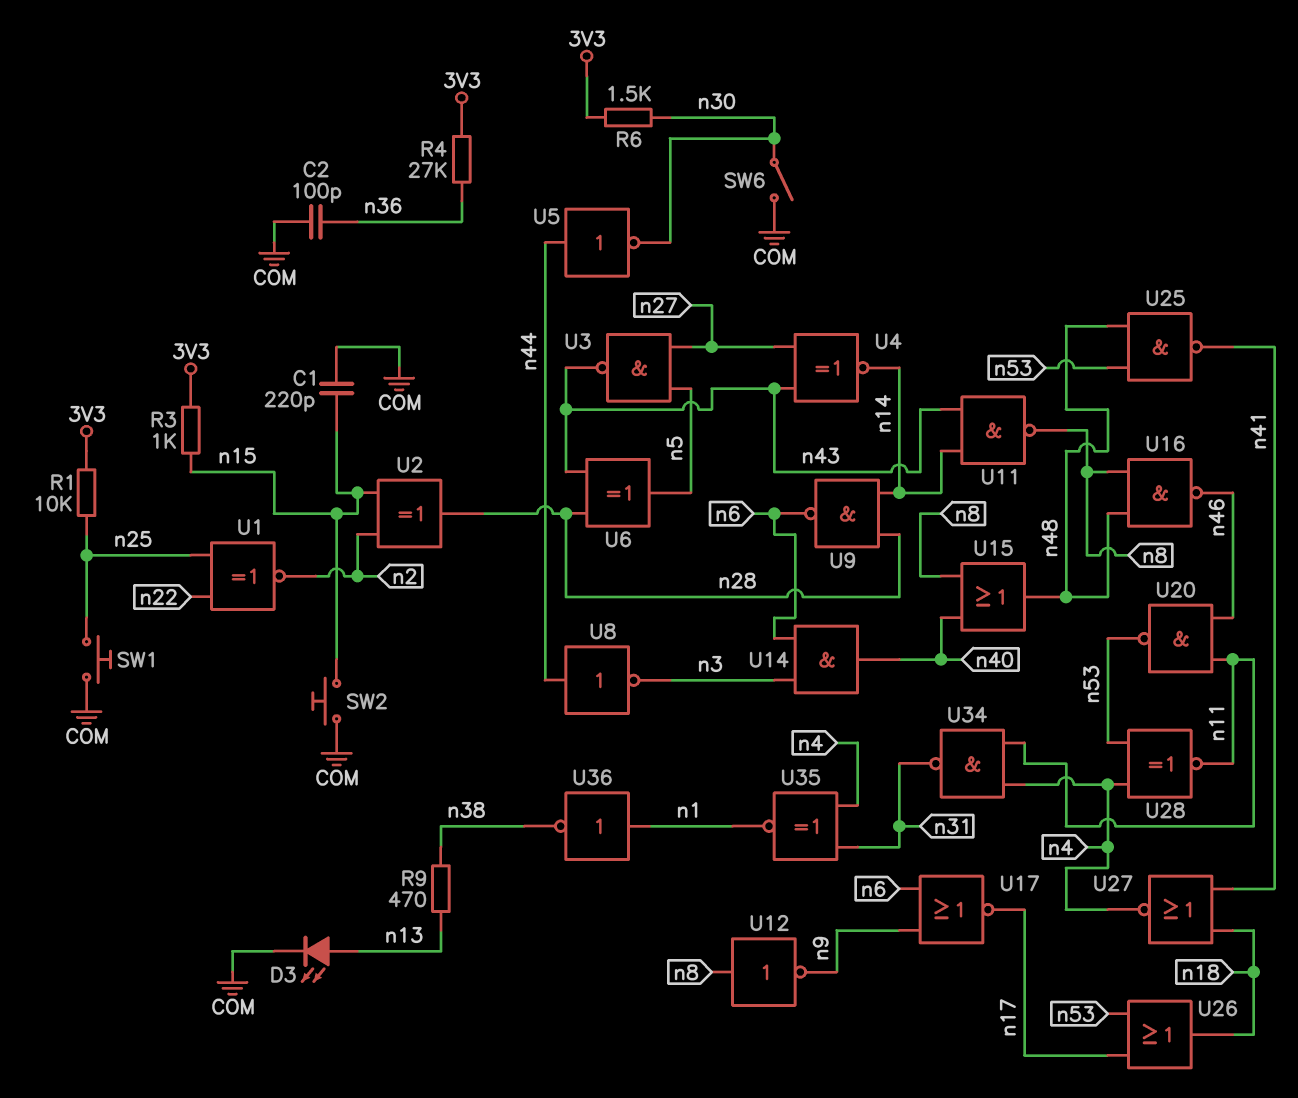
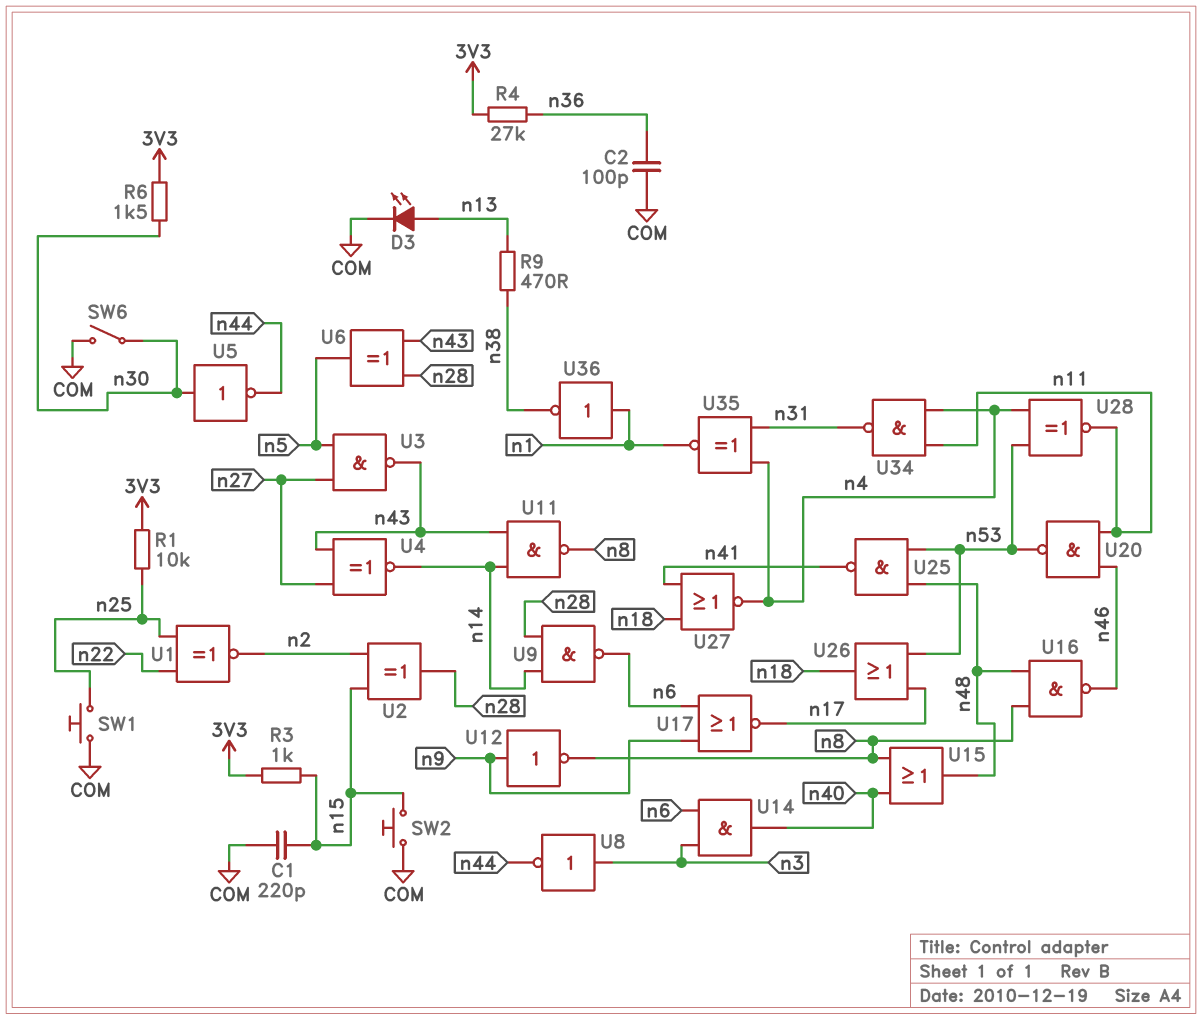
U5: NOT (in n44, out n30) -> NOT (in n30, out n44)
U8: NOT (in n44, out n3) -> NOT (in n3, out n44)
U12: NOT (in n8, out n9) -> NOT (in n9, out n8)

